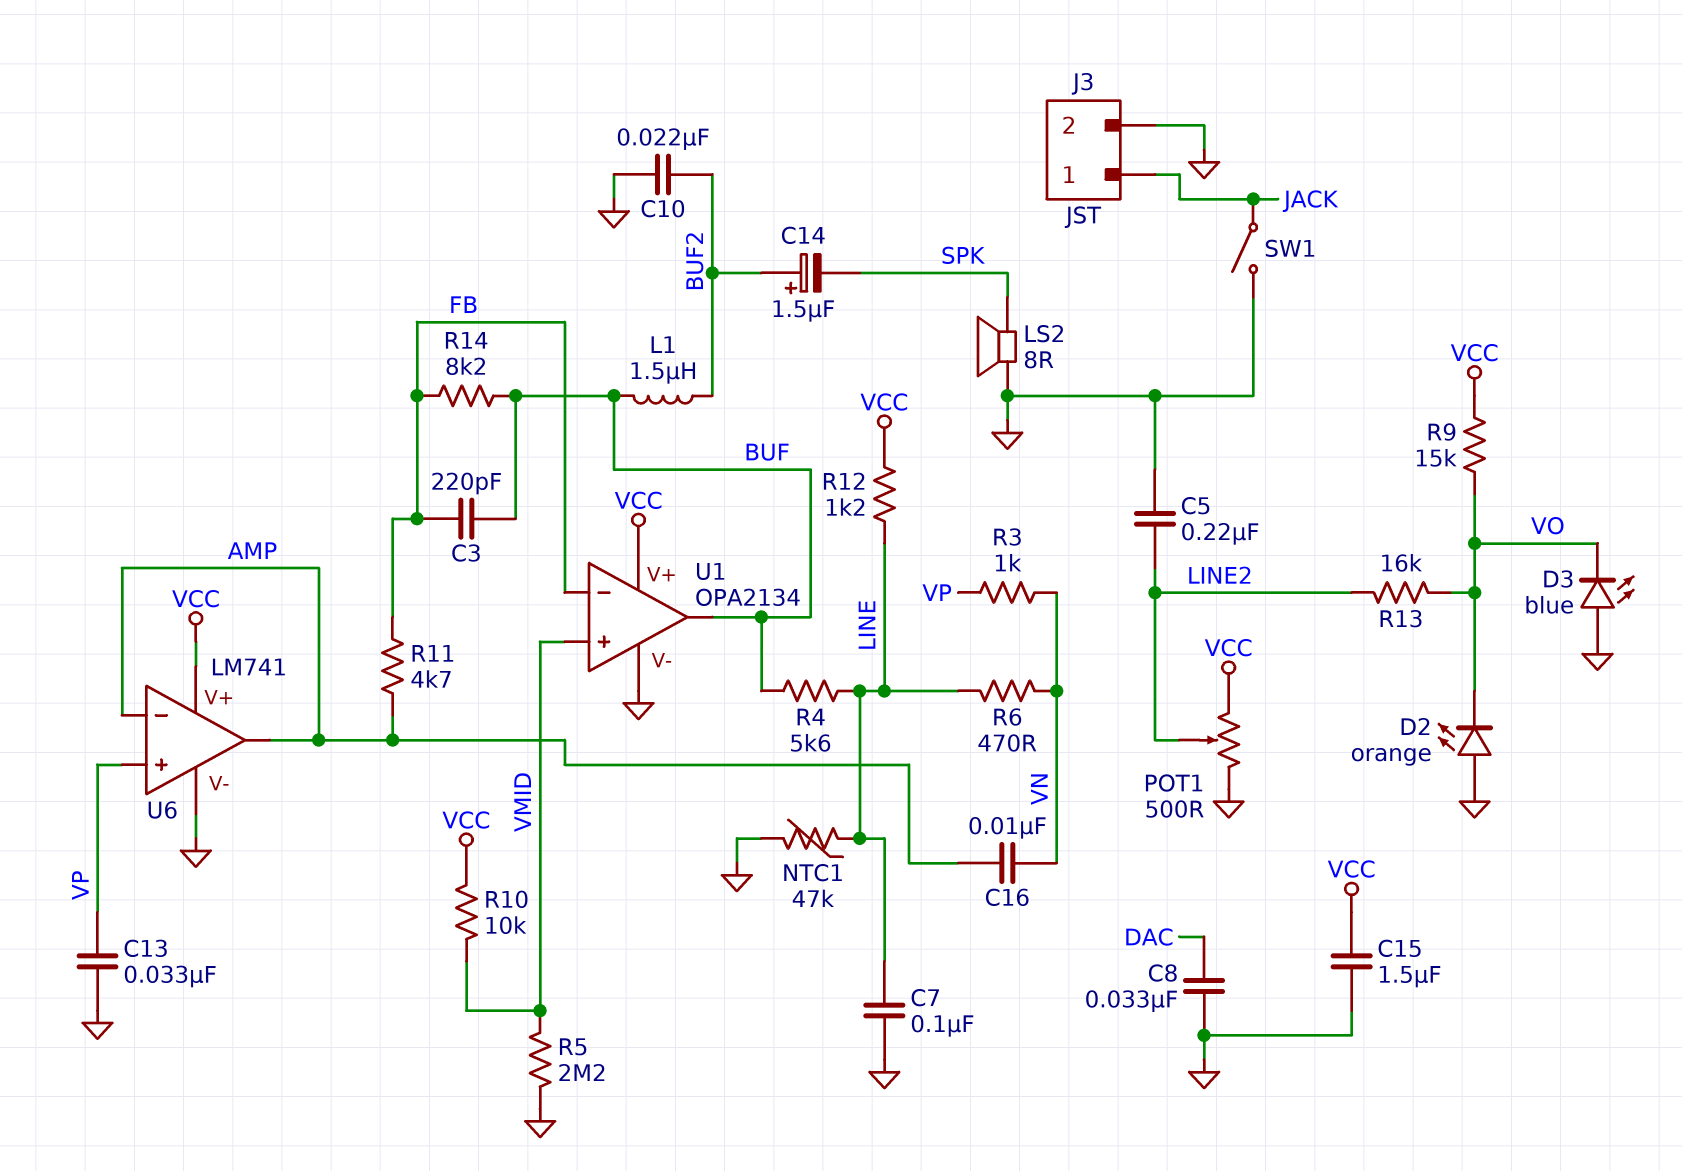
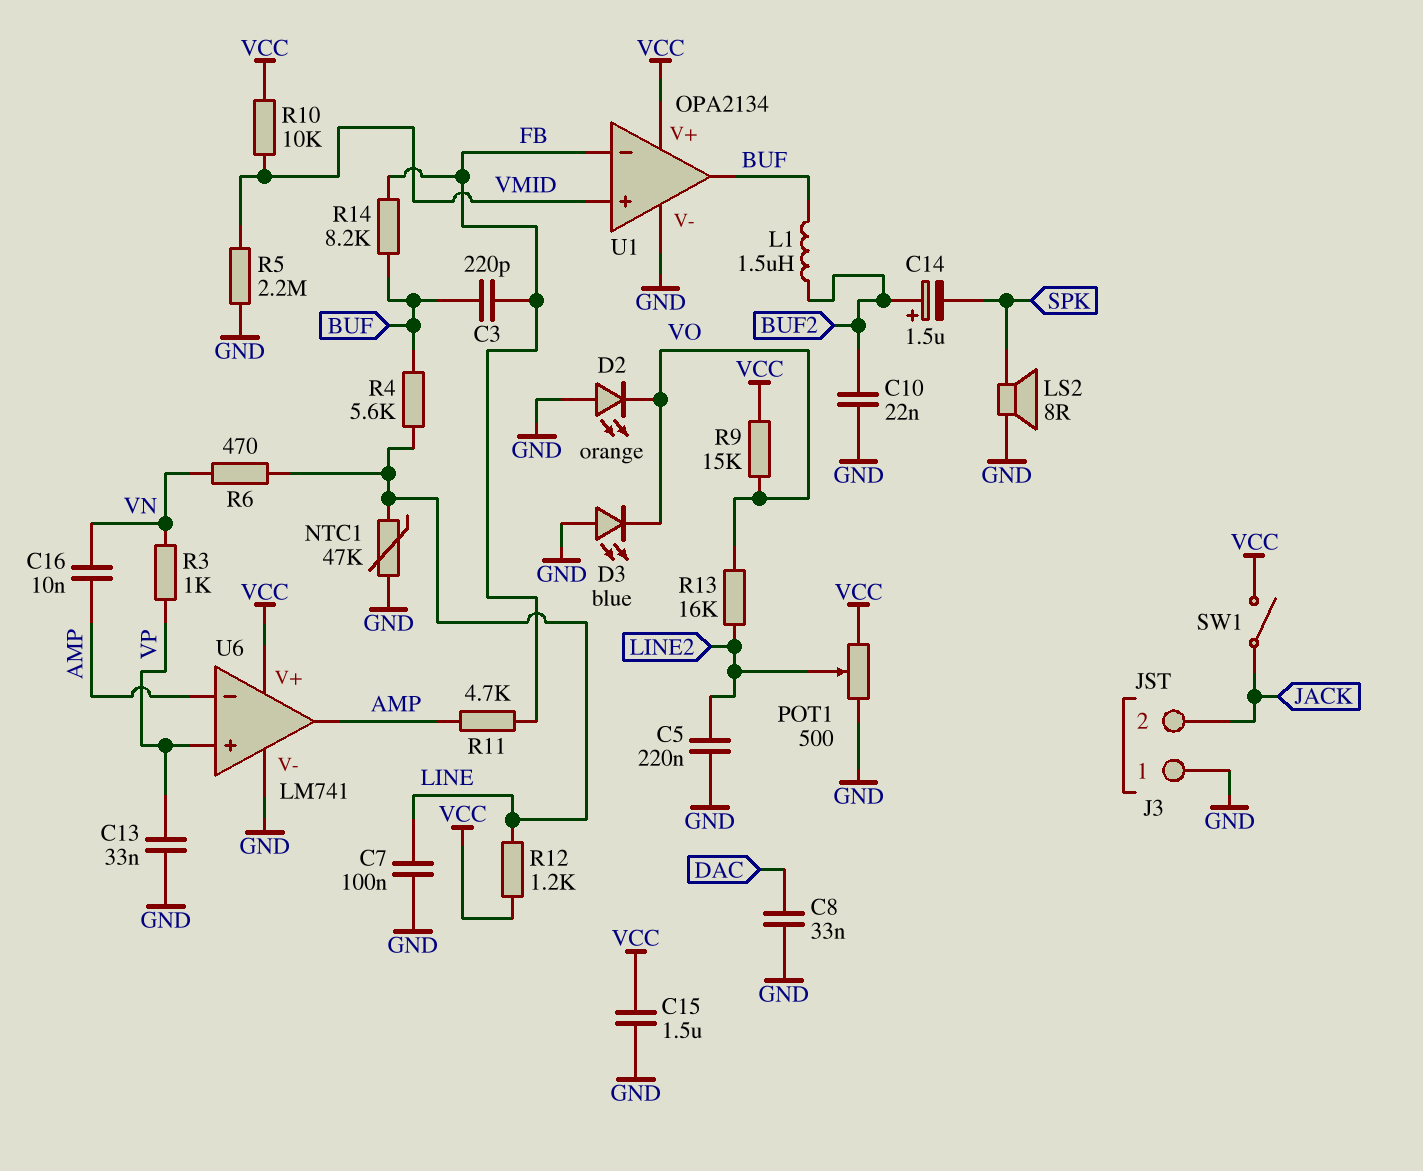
J3 pin 1: JACK -> GND
J3 pin 2: GND -> JACK
SW1: switch (GND, JACK) -> switch (JACK, VCC)

